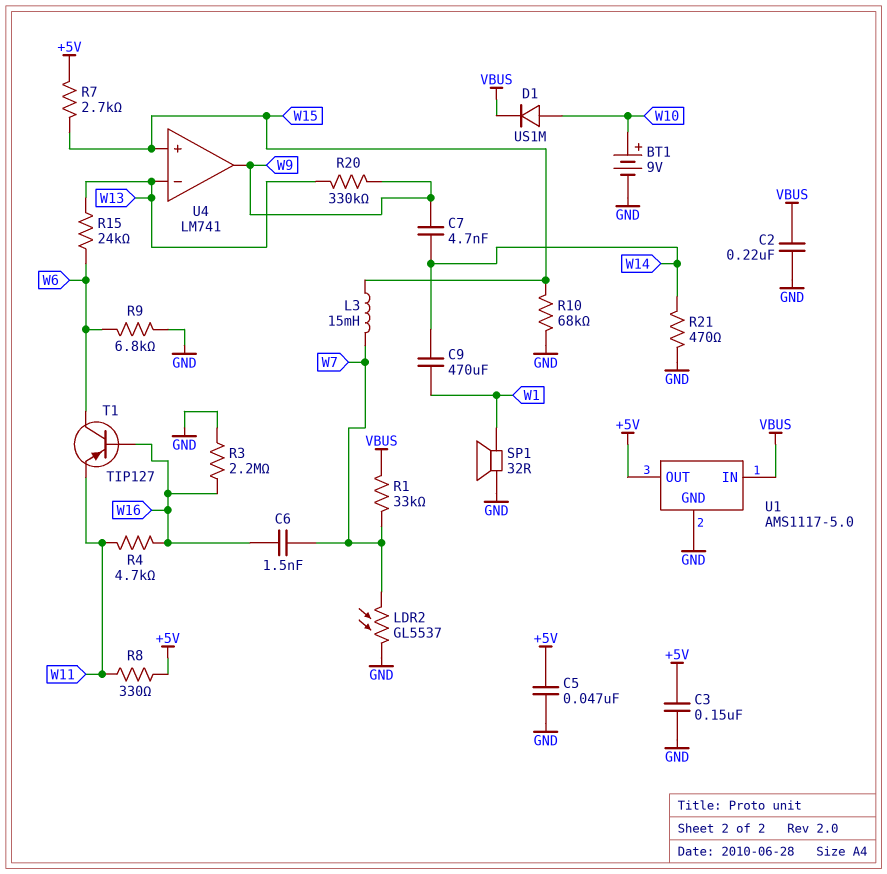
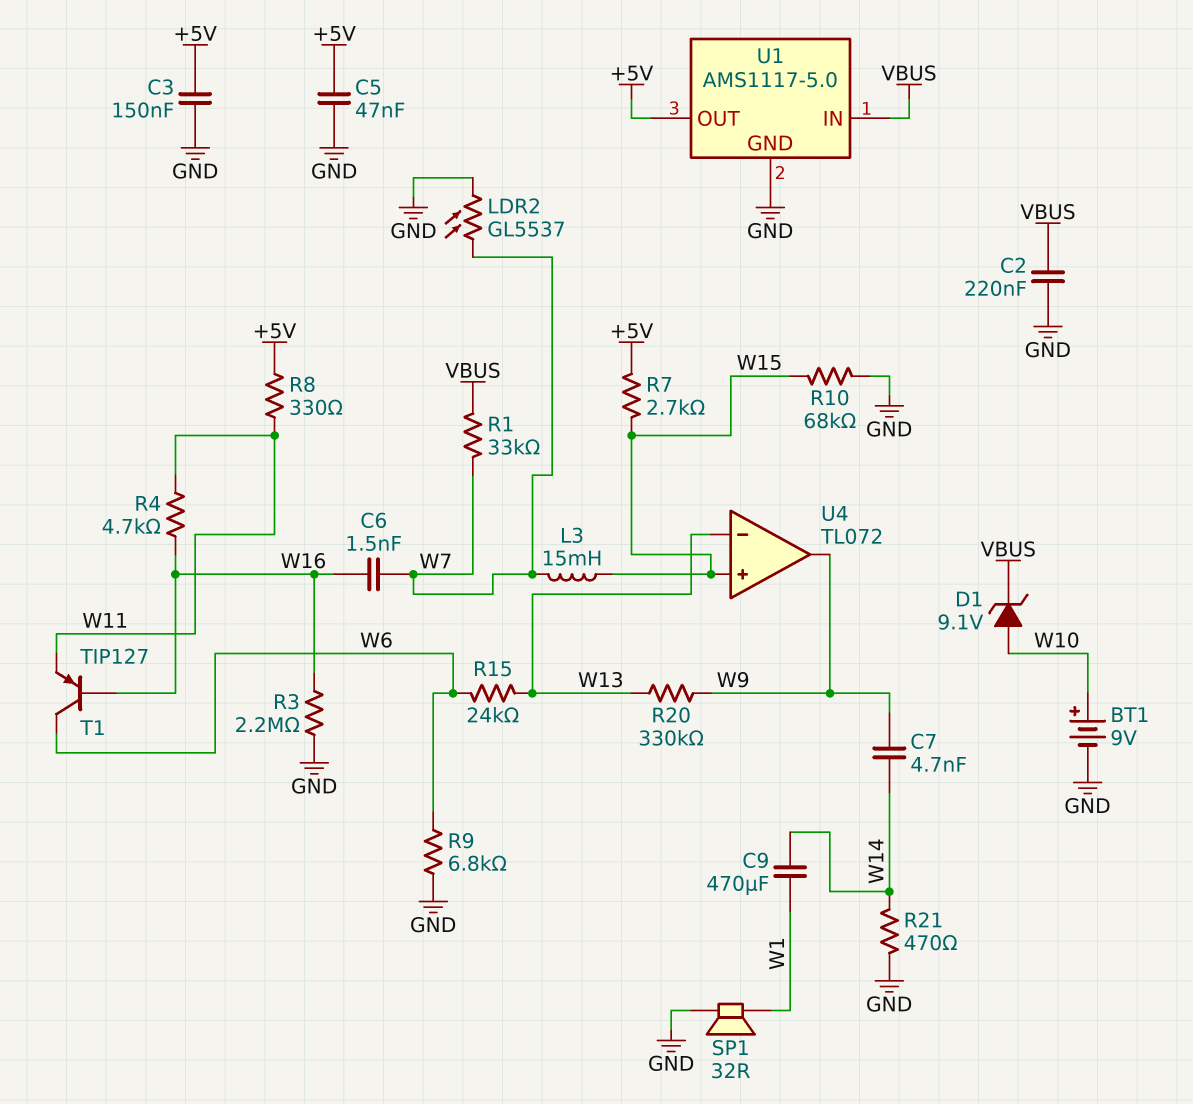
D1: diode US1M (A W10, K VBUS) -> zener 9.1V (A W10, K VBUS)
U4: LM741 -> TL072

